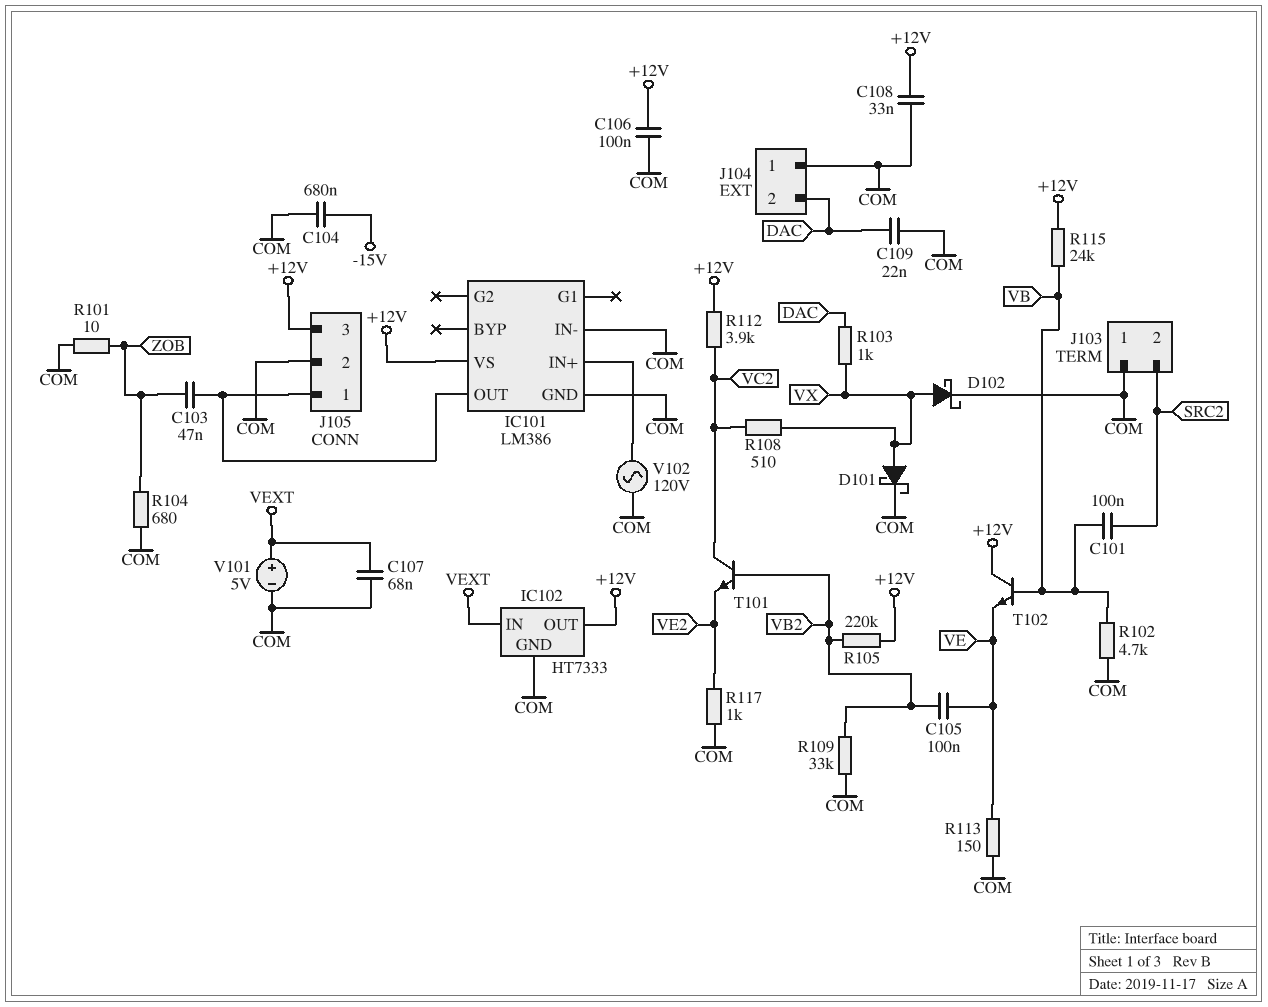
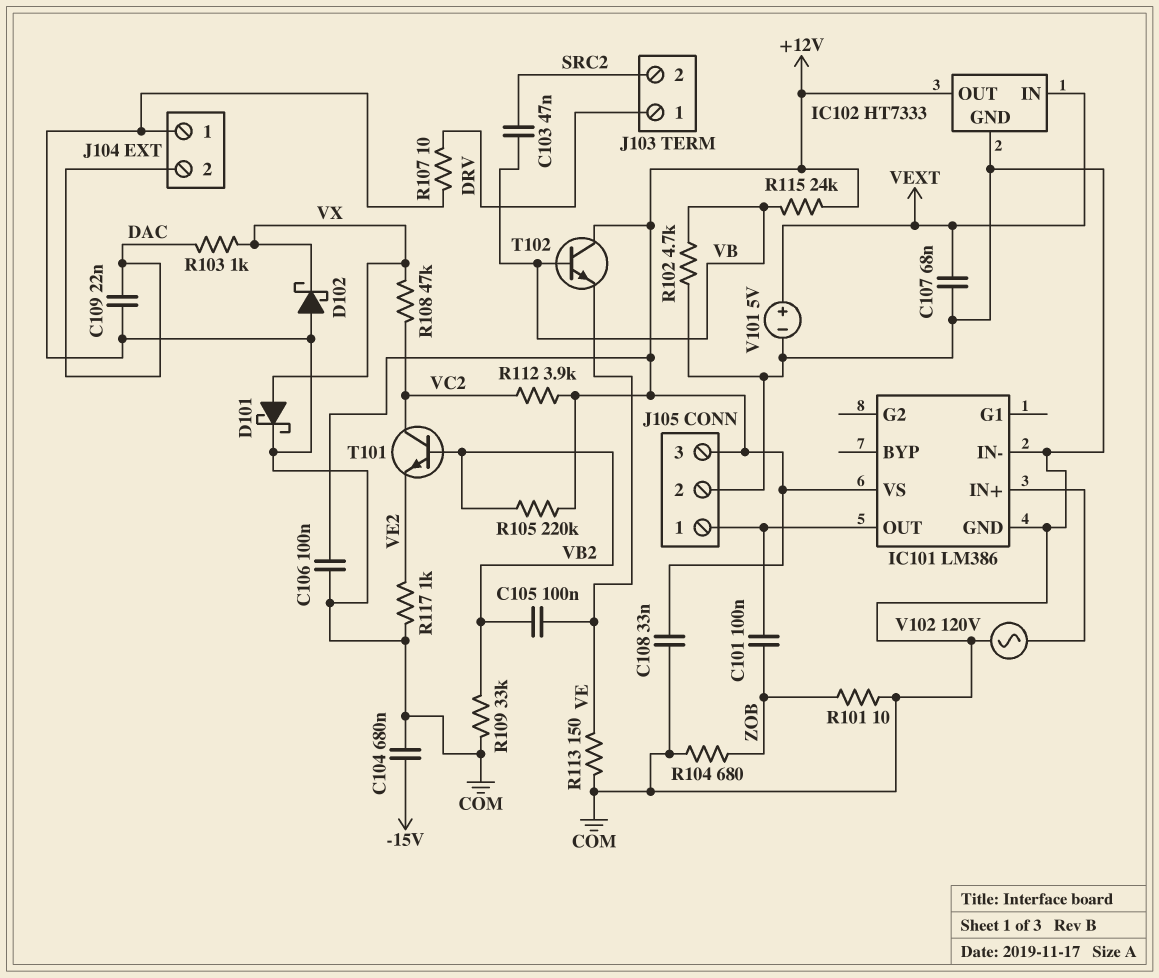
C101: 100nF (SRC2, VB) -> 100nF (IC101/OUT, ZOB)
C103: 47nF (IC101/OUT, ZOB) -> 47nF (SRC2, VB)
D102: schottky (A VX, K COM) -> schottky (A COM, K VX)
J103 pin 1: COM -> DRV
R107: none -> 10 (COM, DRV)
R108: 510 (VC2, VX) -> 47k (VC2, VX)

